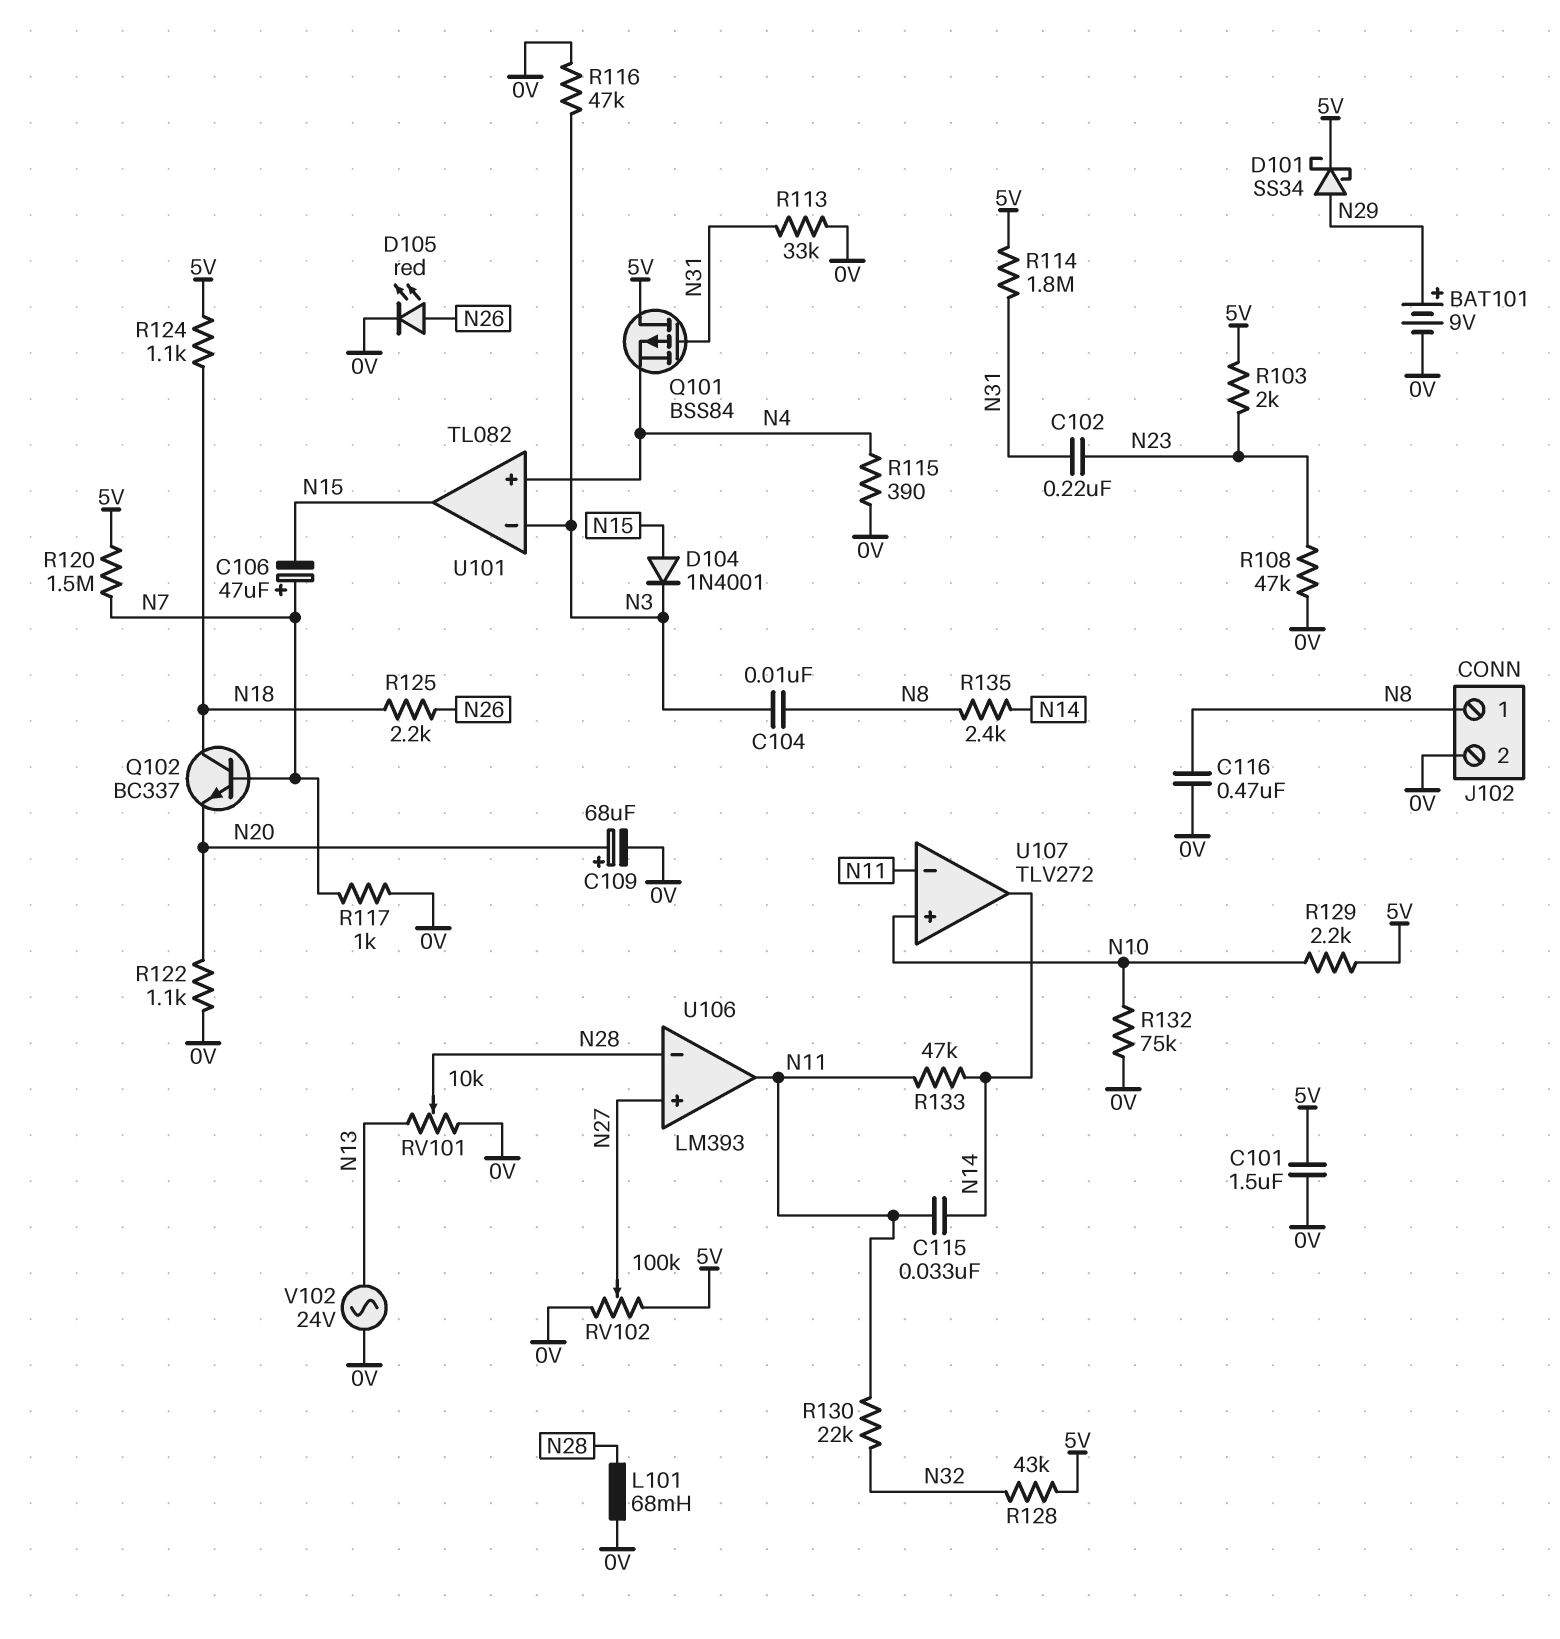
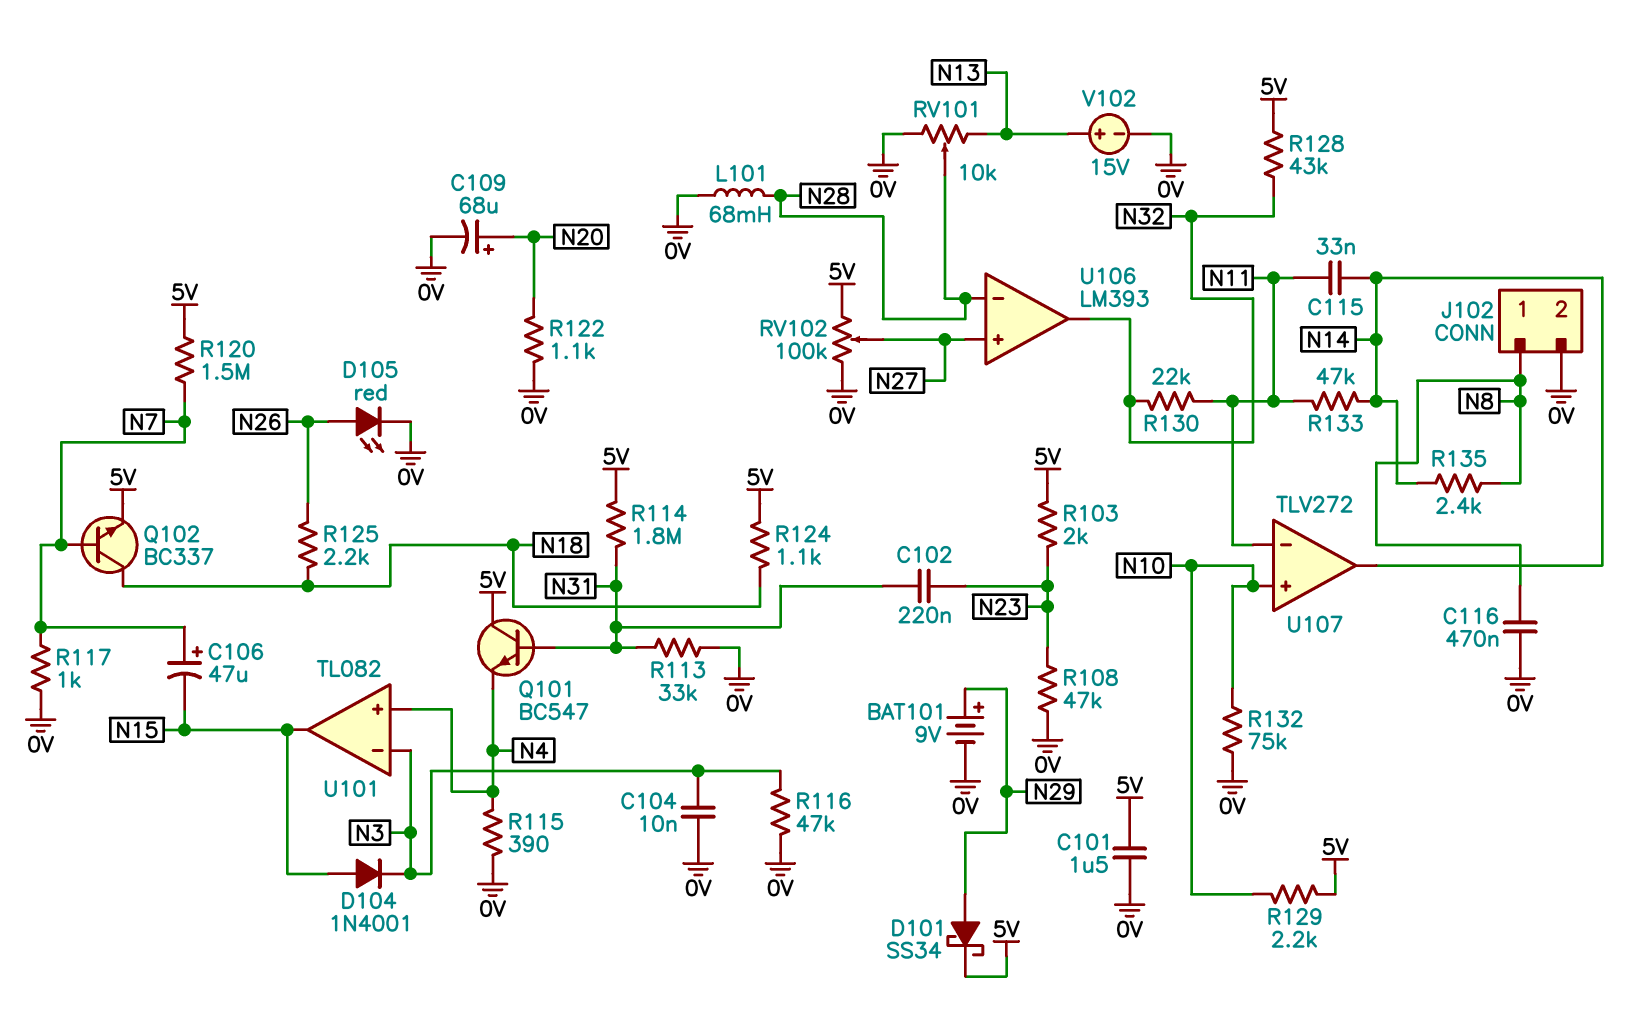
C104: 10nF (N3, N8) -> 10nF (0V, N3)
Q101: PMOS BSS84 (G N31, D 5V, S N4) -> NPN BC547 (B N31, C 5V, E N4)
Q102: NPN BC337 (B N7, C N18, E N20) -> NPN BC337 (B N7, C N18, E 5V)
U106 pin out: N11 -> N32
V102: AC 24V (0V, N13) -> 15V (plus N13, minus 0V)

